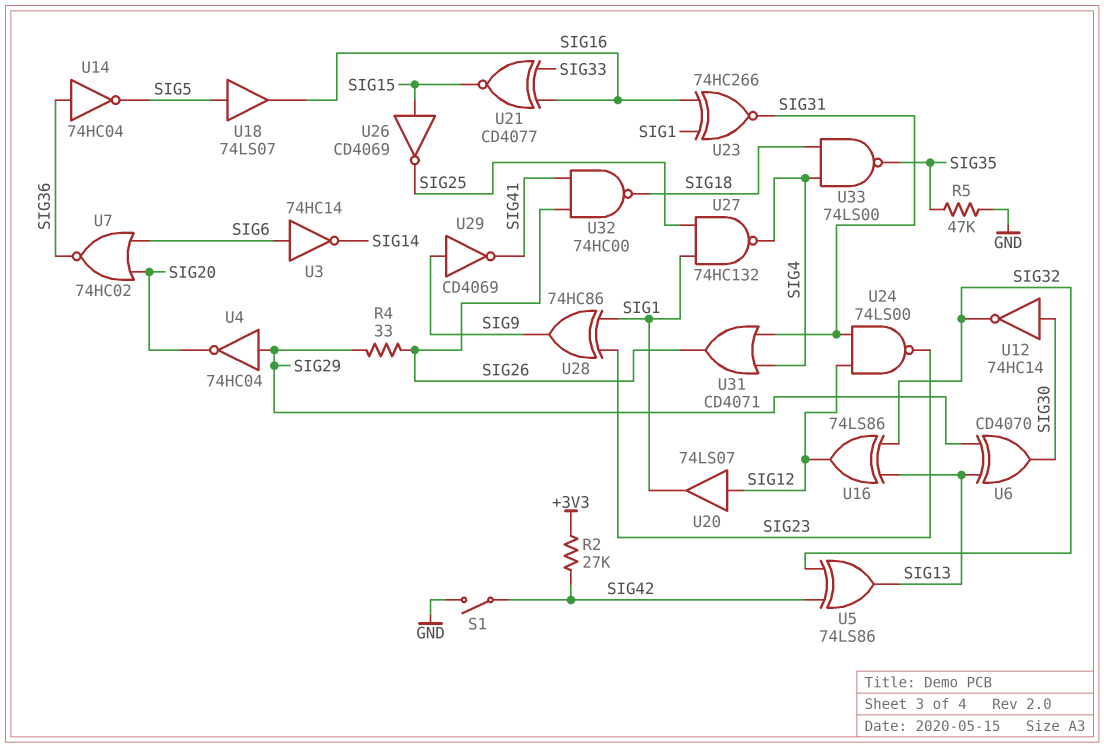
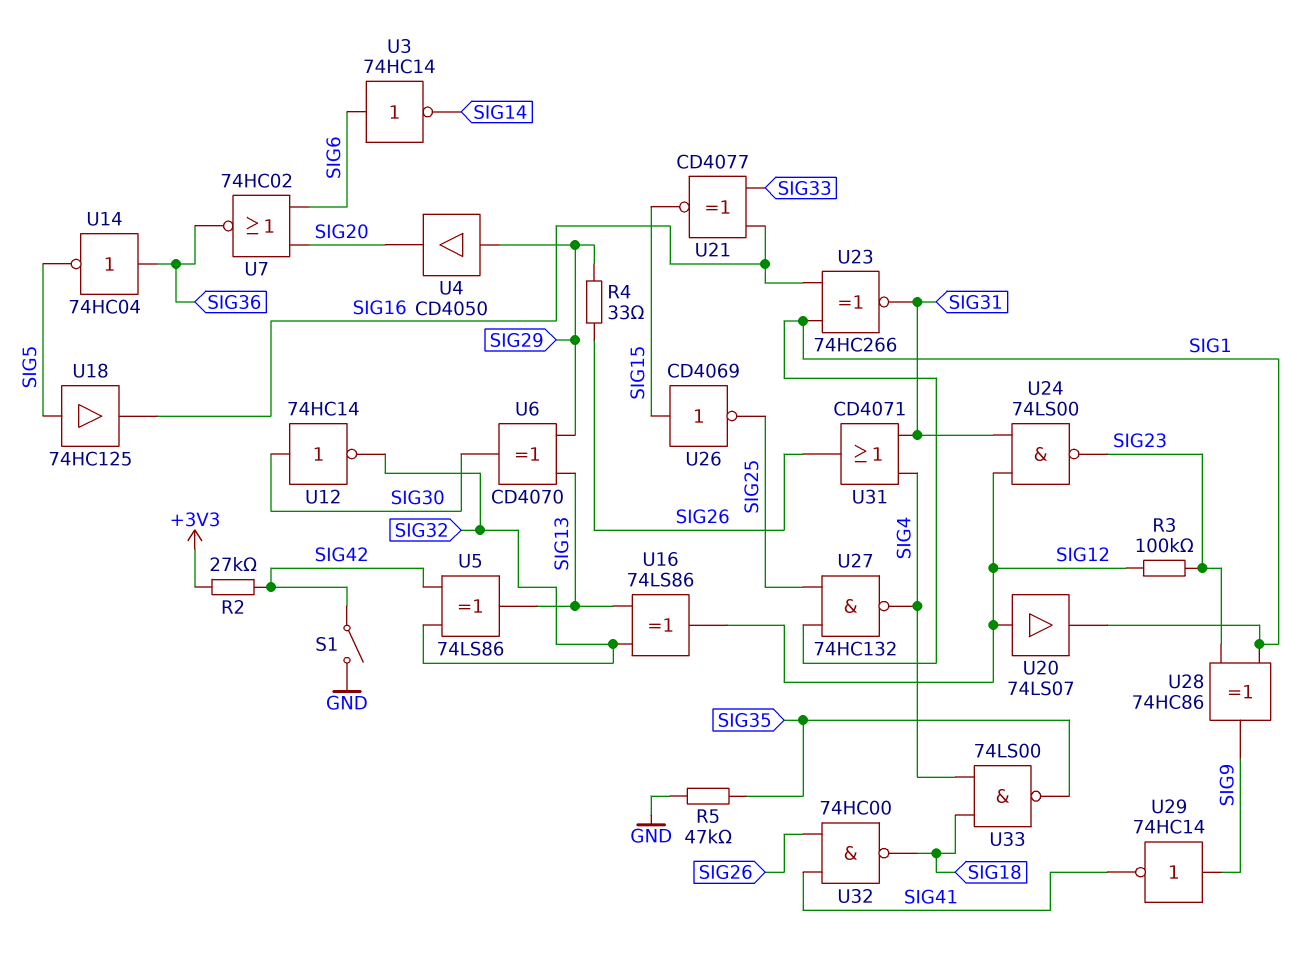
R3: none -> 100k (SIG12, SIG23)
U4: NOT 74HC04 (in SIG29, out SIG20) -> buffer CD4050 (in SIG29, out SIG20)
U18: buffer 74LS07 (in SIG5, out SIG16) -> buffer 74HC125 (in SIG5, out SIG16)
U29: NOT CD4069 (in SIG9, out SIG41) -> NOT 74HC14 (in SIG9, out SIG41)

